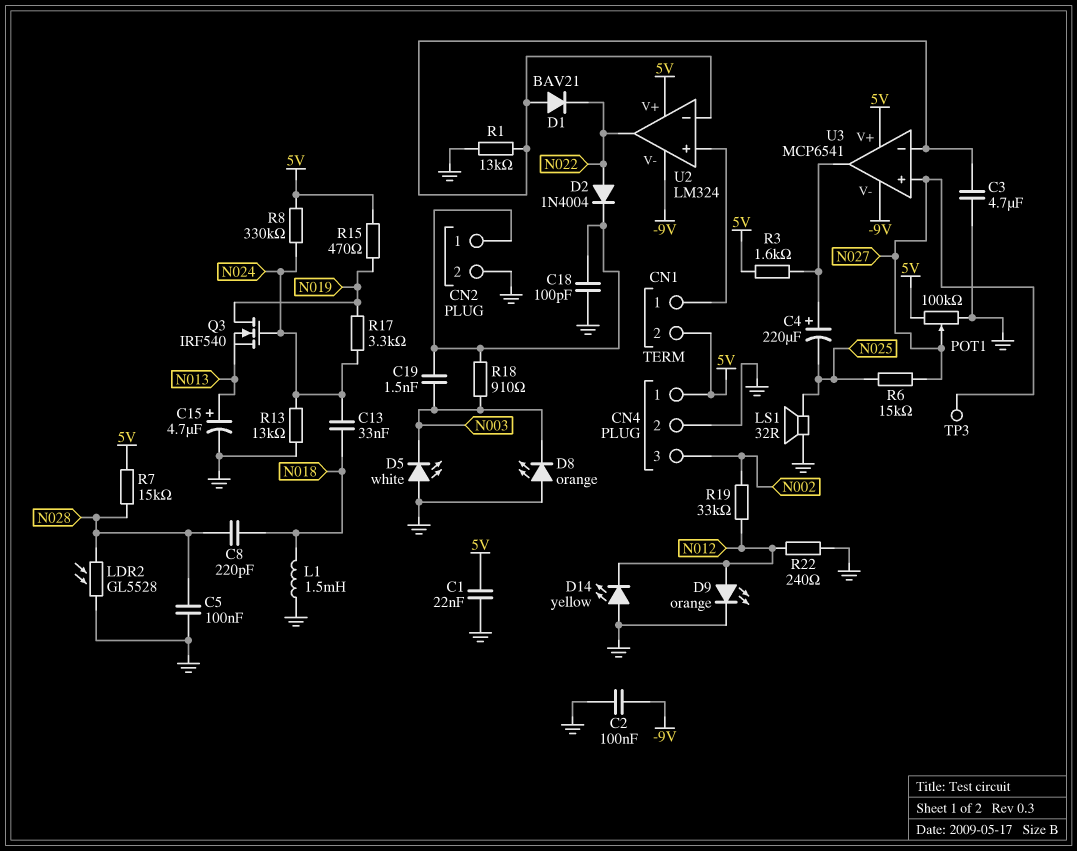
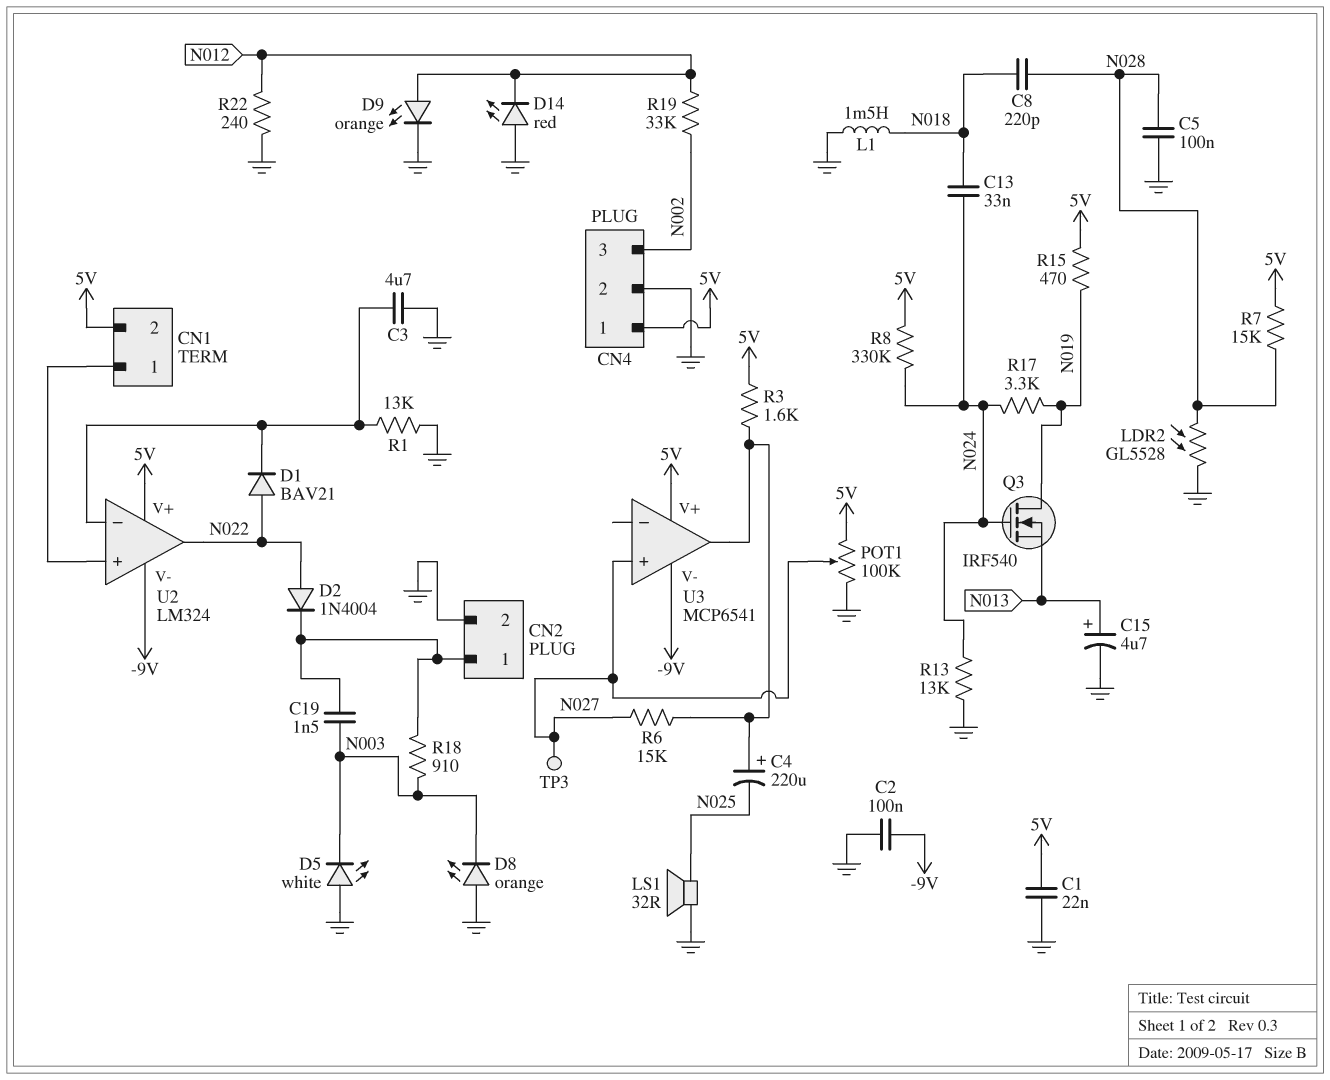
C18: 100pF (CN2/1, GND) -> none
D1: diode BAV21 (A U2/in-, K N022) -> diode BAV21 (A N022, K U2/in-)
D14: LED yellow (A GND, K N012) -> LED red (A GND, K N012)
R6: 15k (N025, N027) -> 15k (N027, U3/out)
U3 pin in-: U2/in- -> none

